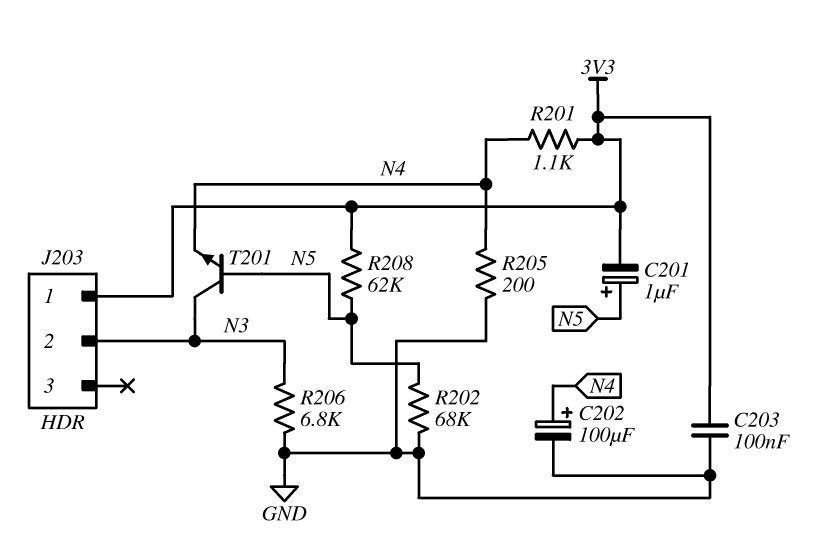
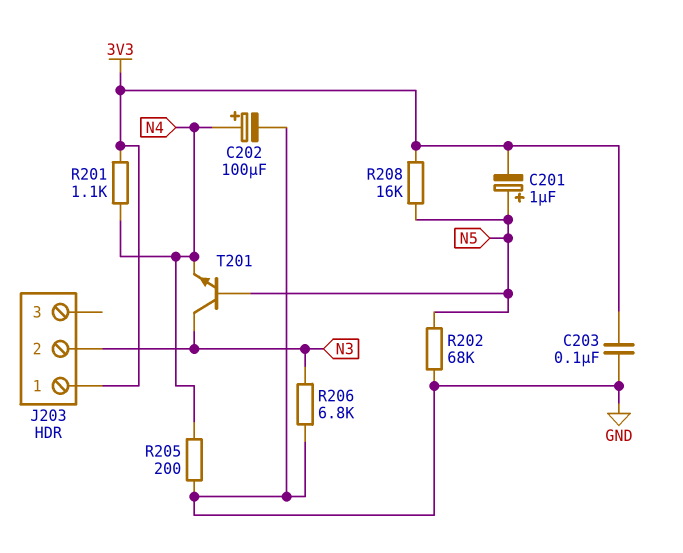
R208: 62k (3V3, N5) -> 16k (3V3, N5)

